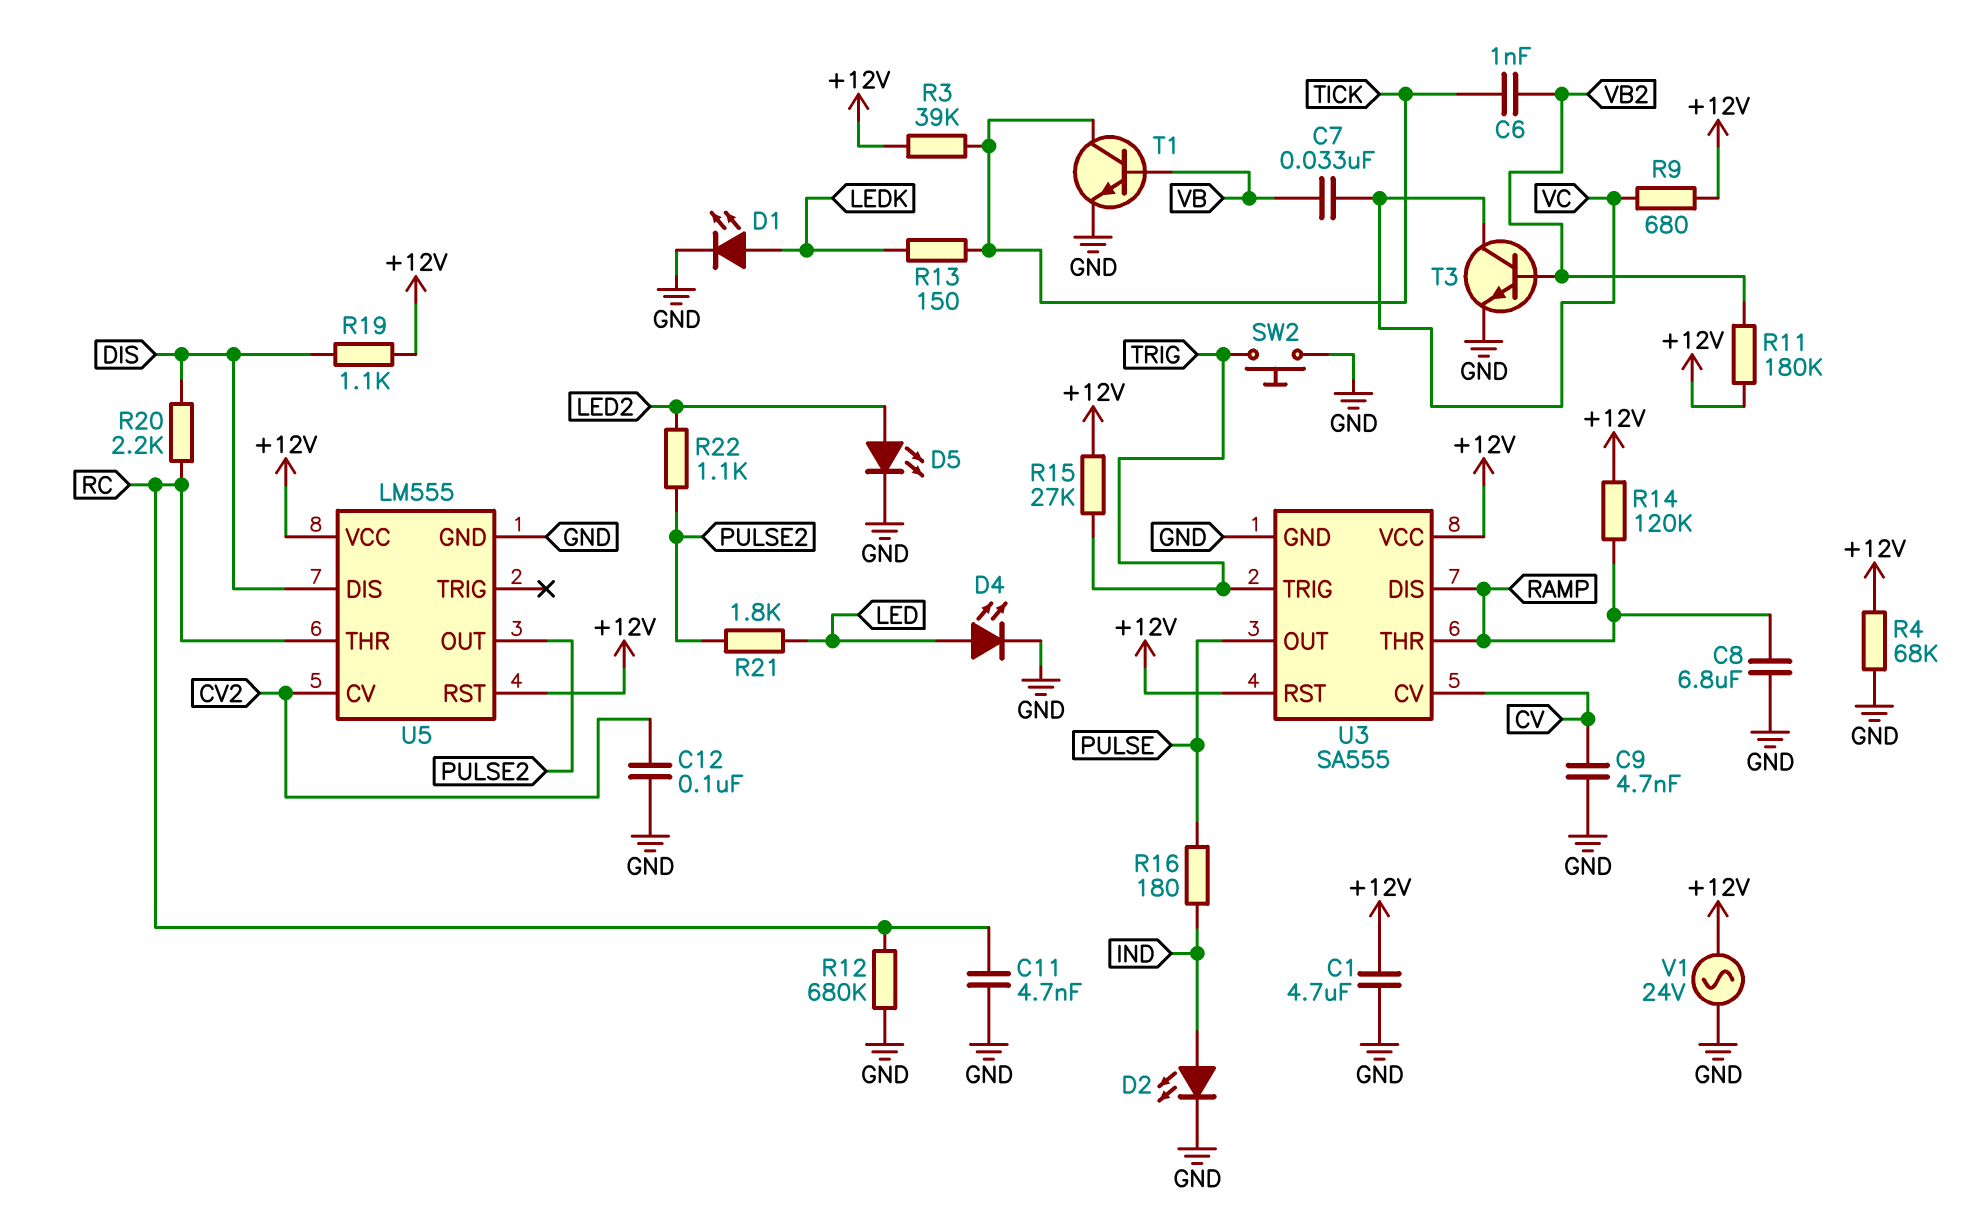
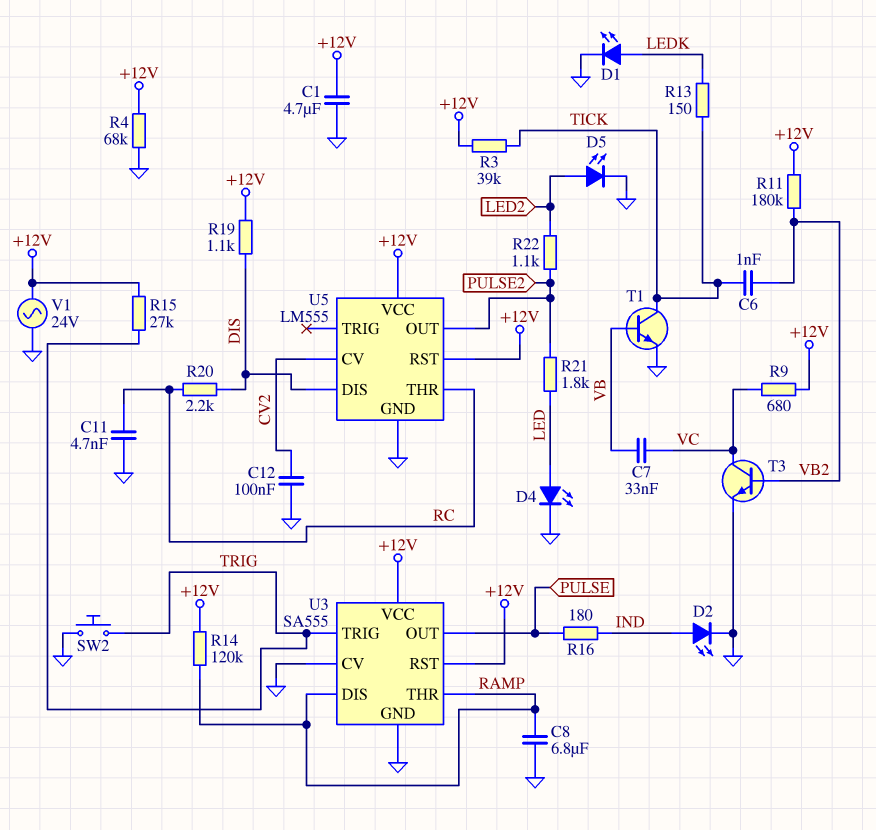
C9: 4.7nF (CV, GND) -> none
R12: 680k (GND, RC) -> none
U3 pin CV: CV -> GND

